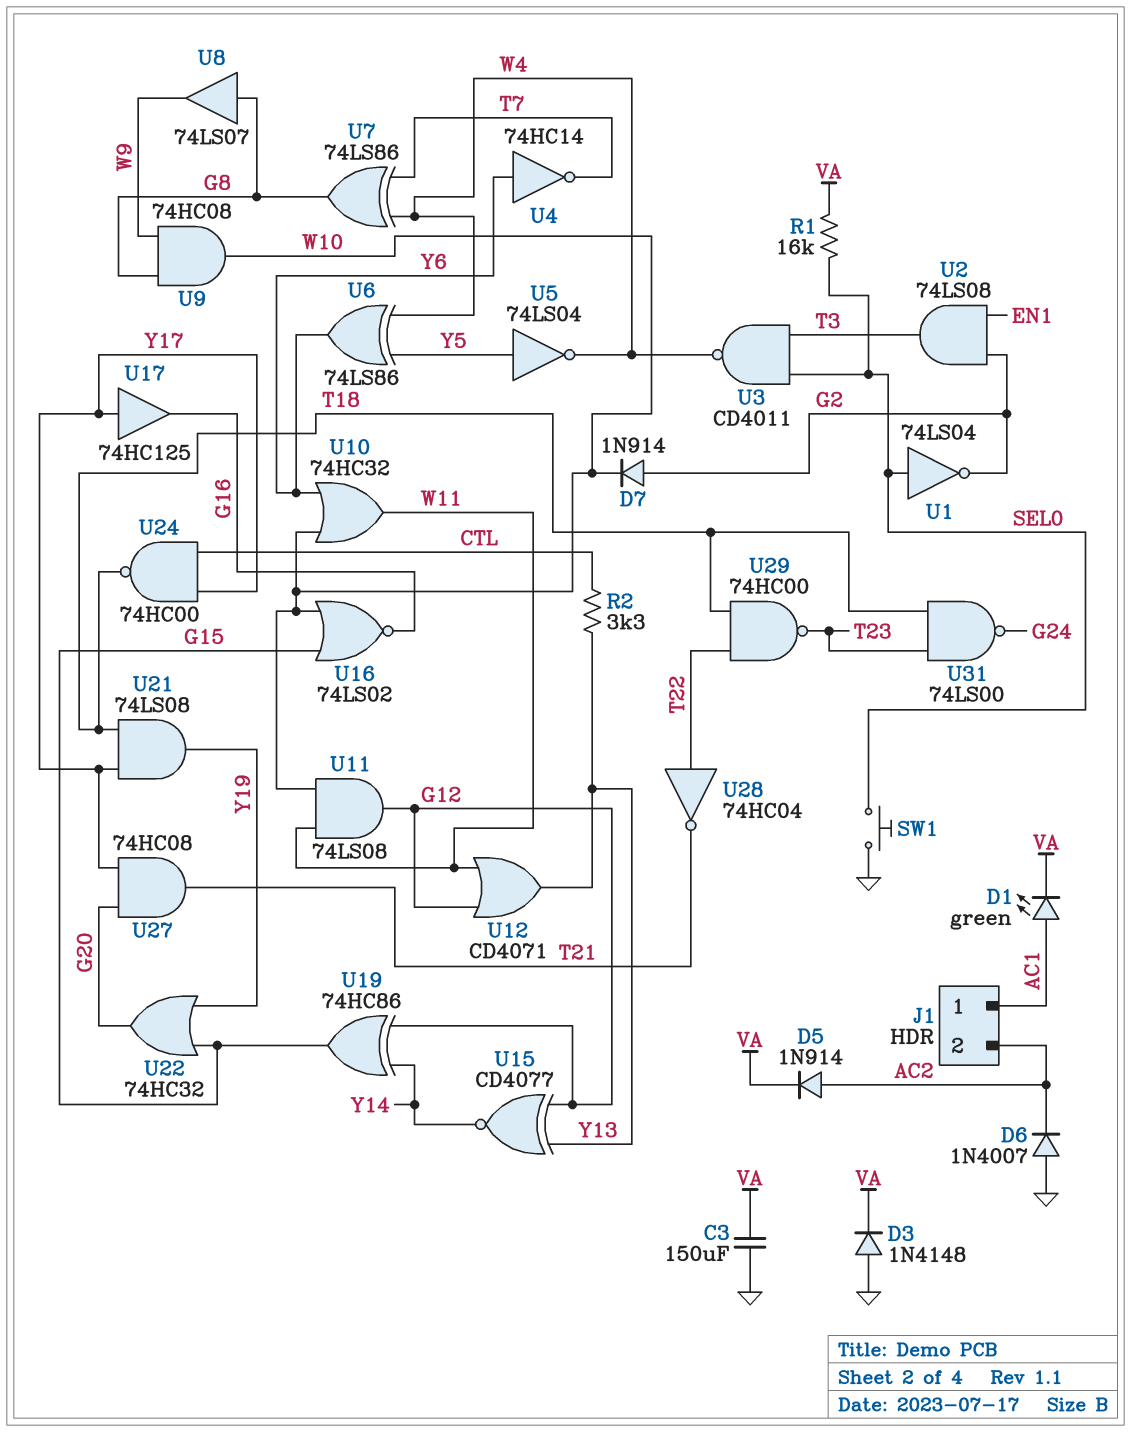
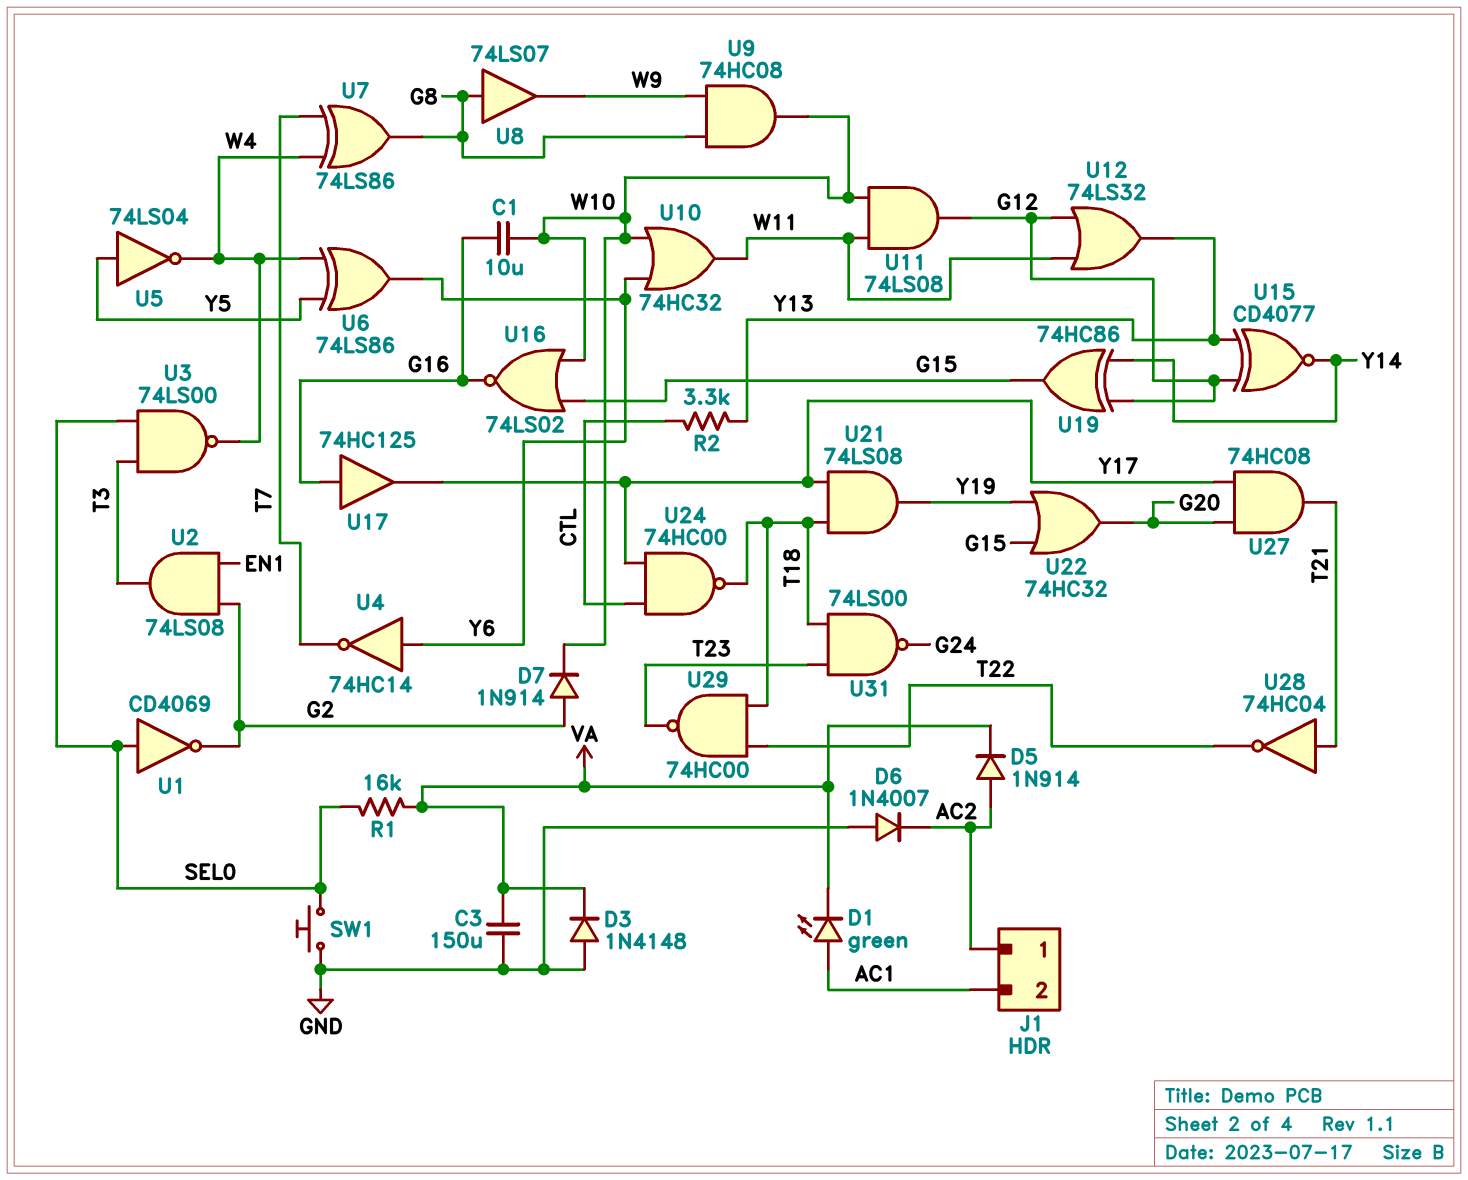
C1: none -> 10uF (G16, W10)
J1 pin 1: AC1 -> AC2
J1 pin 2: AC2 -> AC1
U1: NOT 74LS04 (in SEL0, out G2) -> NOT CD4069 (in SEL0, out G2)
U3: NAND CD4011 (in SEL0, in T3, out W4) -> NAND 74LS00 (in SEL0, in T3, out W4)
U12: OR CD4071 (in G12, in W11, out Y13) -> OR 74LS32 (in G12, in W11, out Y13)
U17: buffer 74HC125 (in Y17, out G16) -> buffer 74HC125 (in G16, out Y17)
U28: NOT 74HC04 (in T22, out T21) -> NOT 74HC04 (in T21, out T22)

